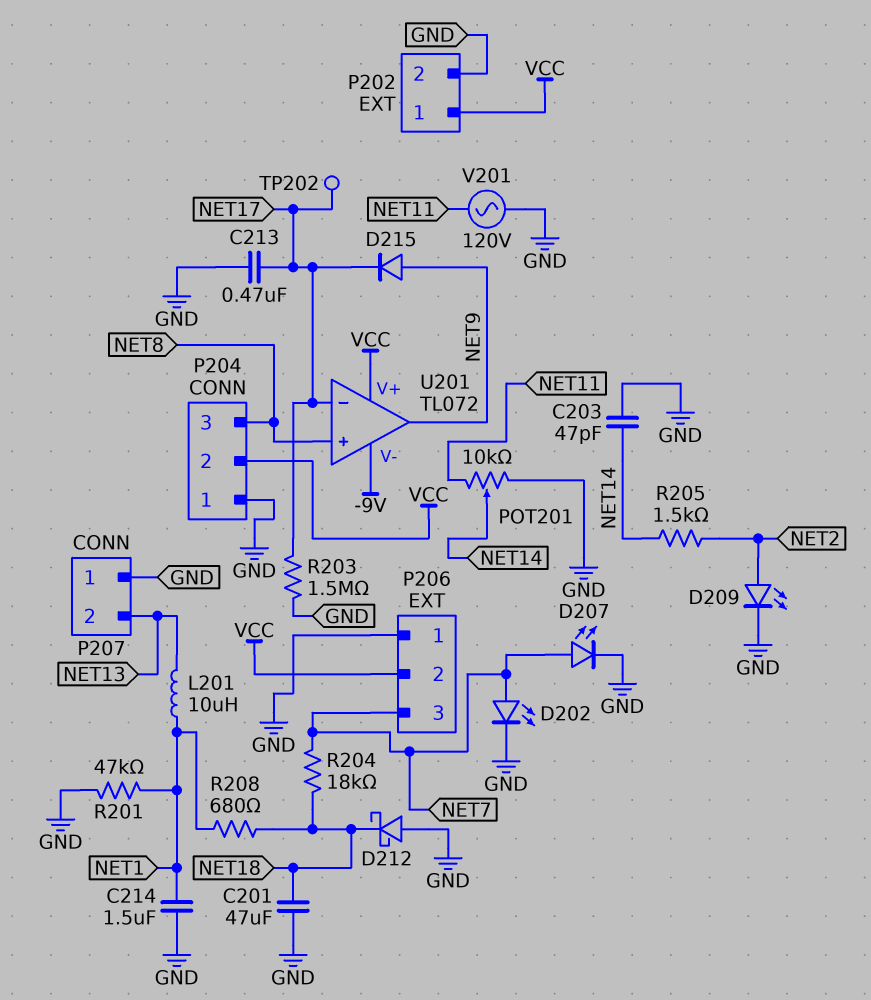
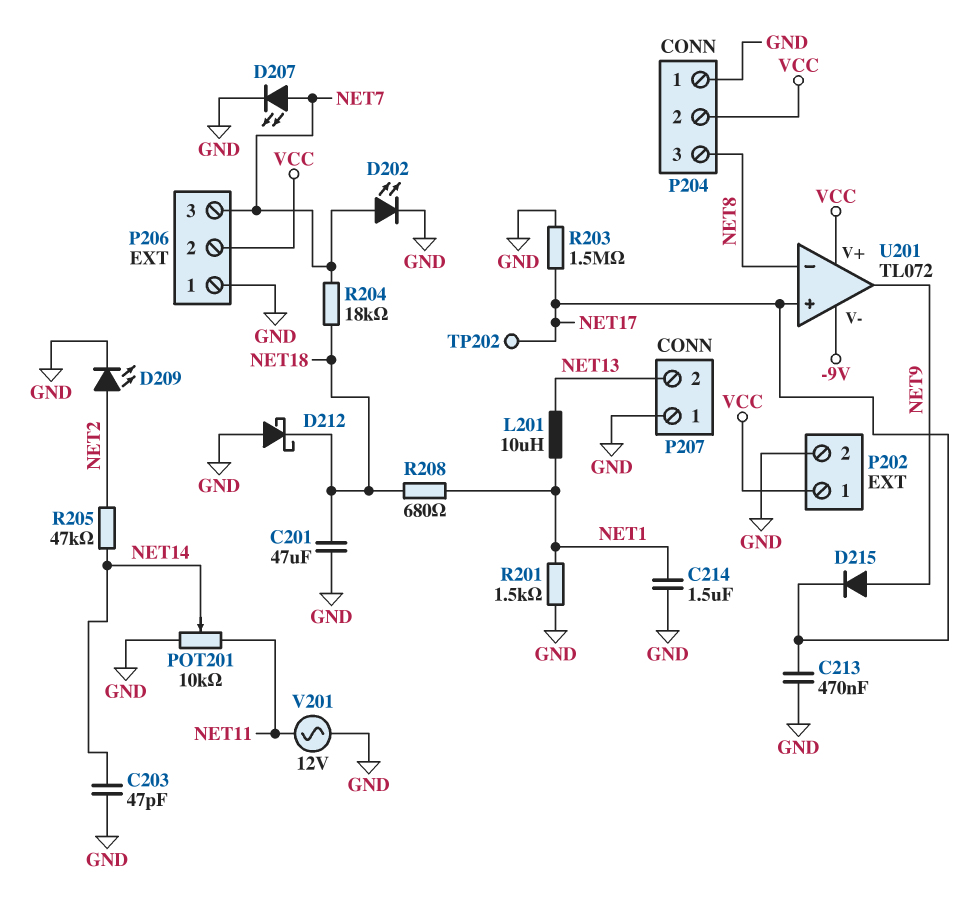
R201: 47k (GND, NET1) -> 1.5k (GND, NET1)
R205: 1.5k (NET2, NET14) -> 47k (NET2, NET14)
U201 pin in+: NET8 -> NET17
U201 pin in-: NET17 -> NET8
V201: AC 120V (GND, NET11) -> AC 12V (GND, NET11)

